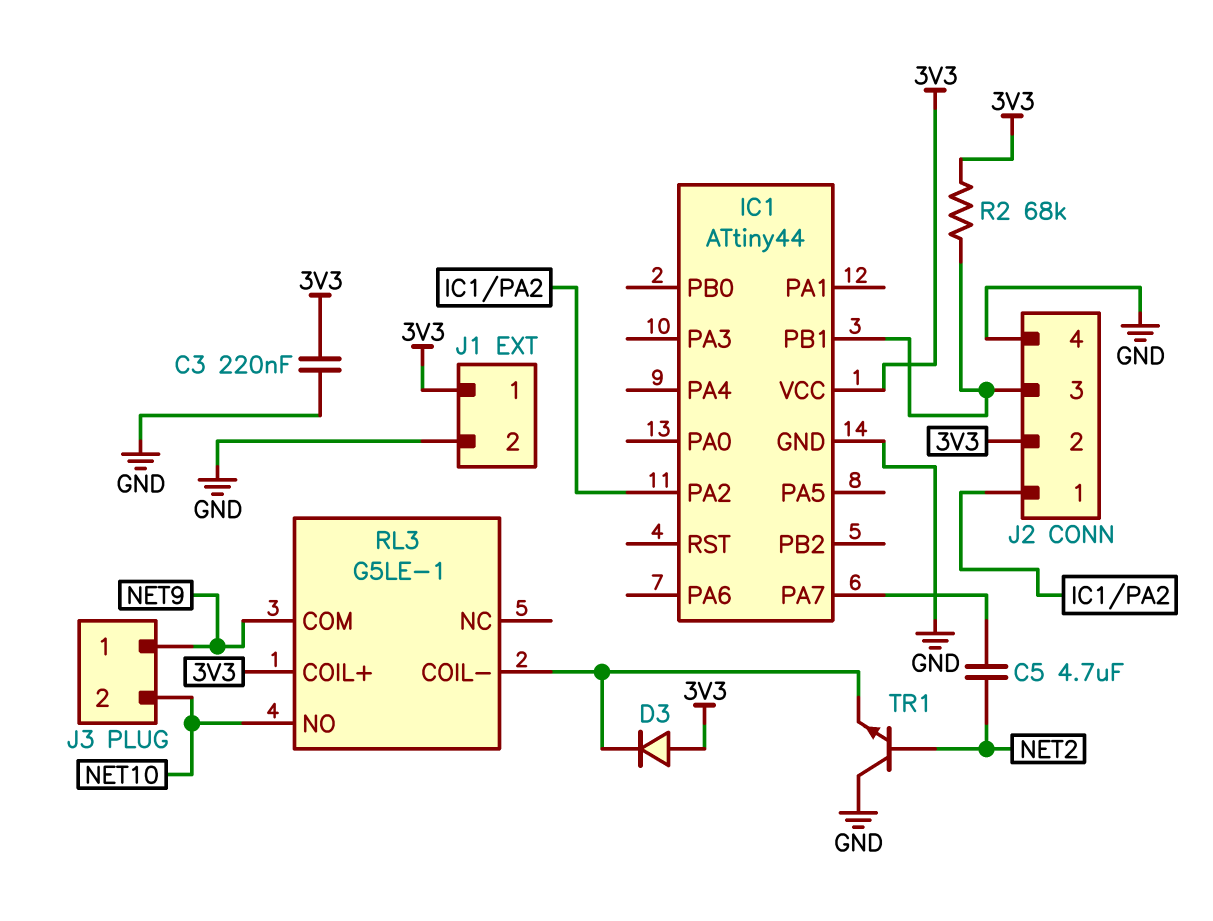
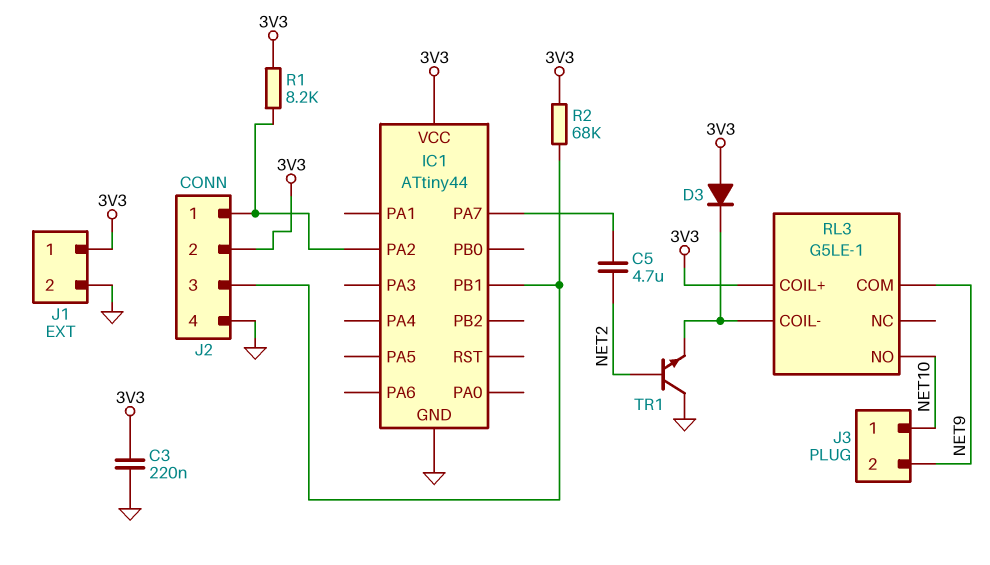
J3 pin 1: NET9 -> NET10
J3 pin 2: NET10 -> NET9
R1: none -> 8.2k (3V3, IC1/PA2)

